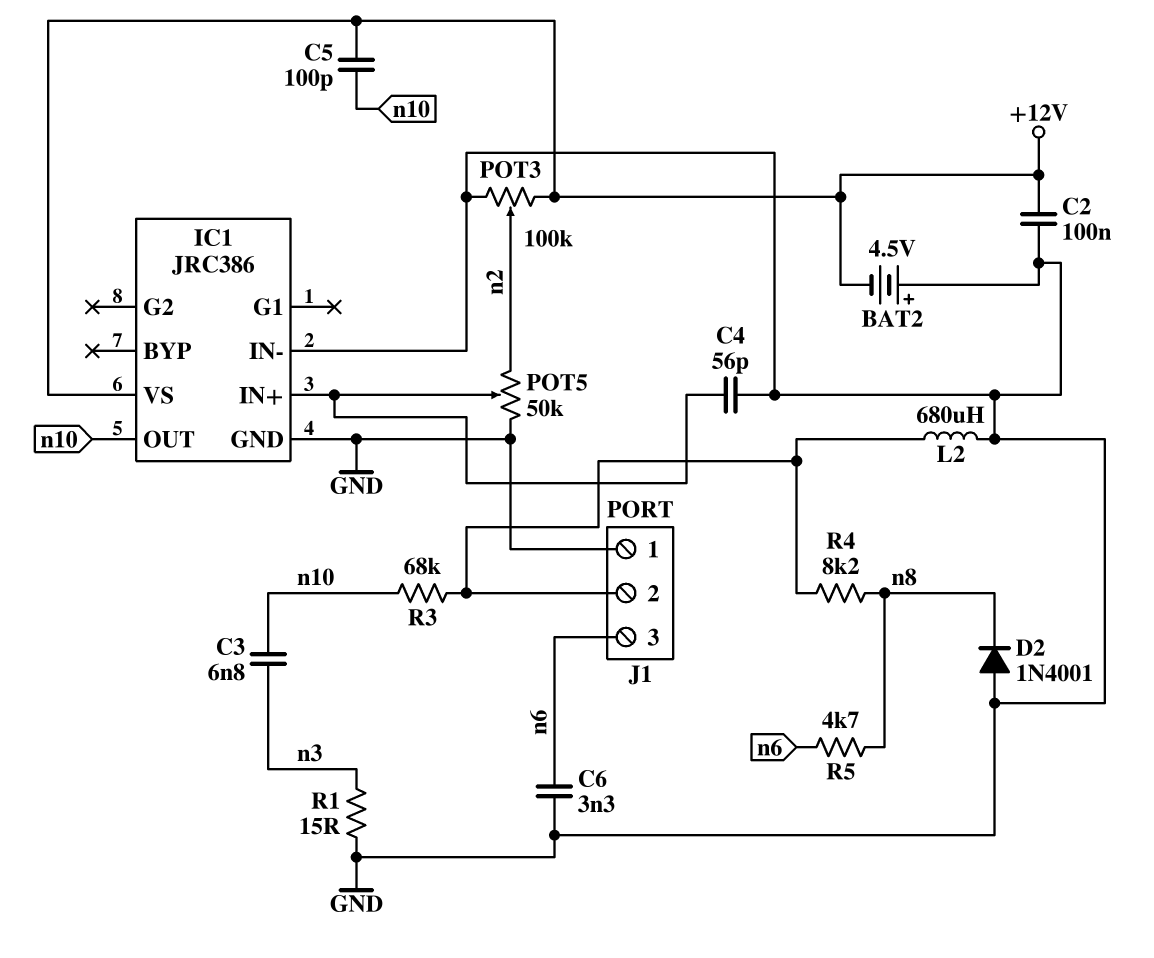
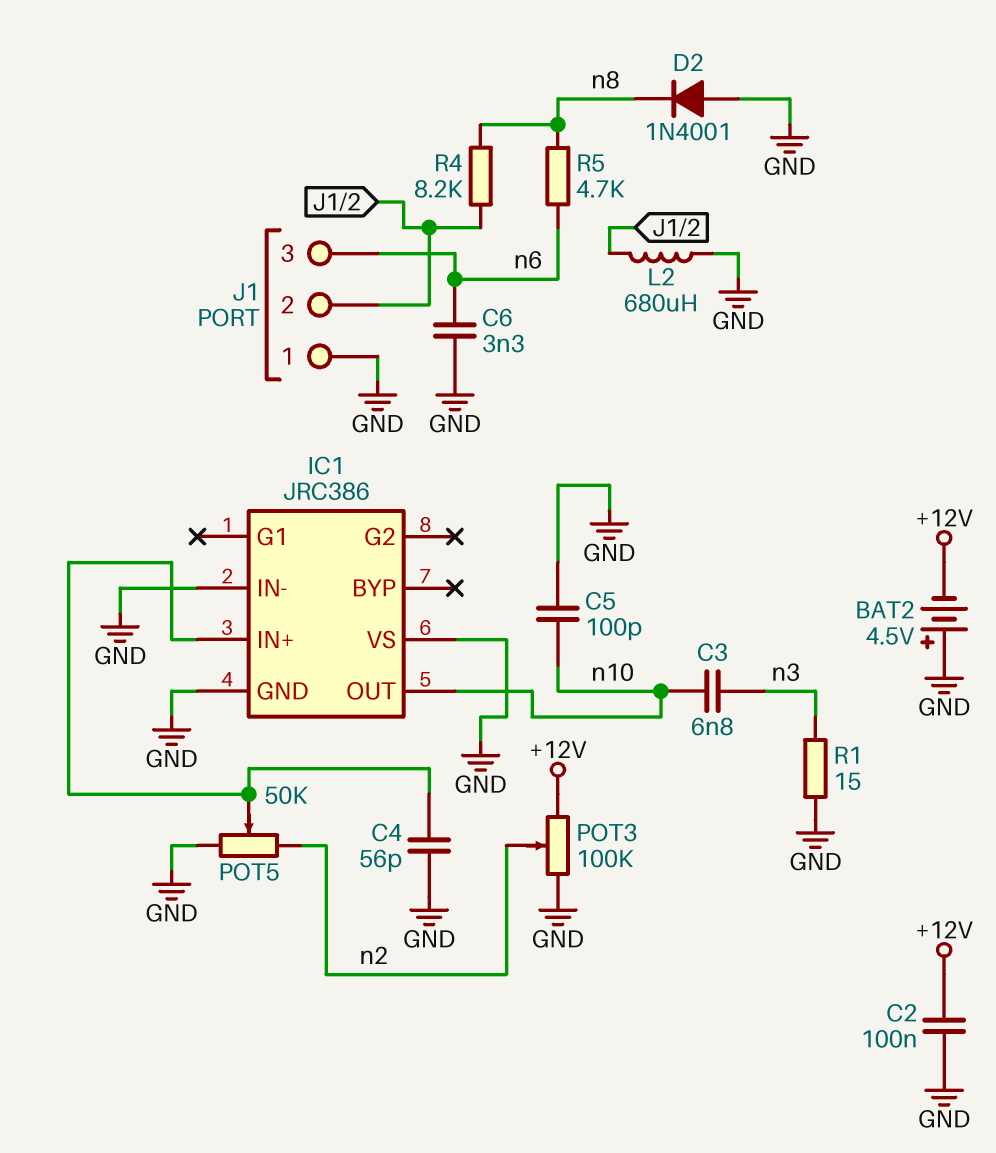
C5: 100pF (+12V, n10) -> 100pF (GND, n10)
IC1 pin VS: +12V -> GND
R3: 68k (J1/2, n10) -> none

